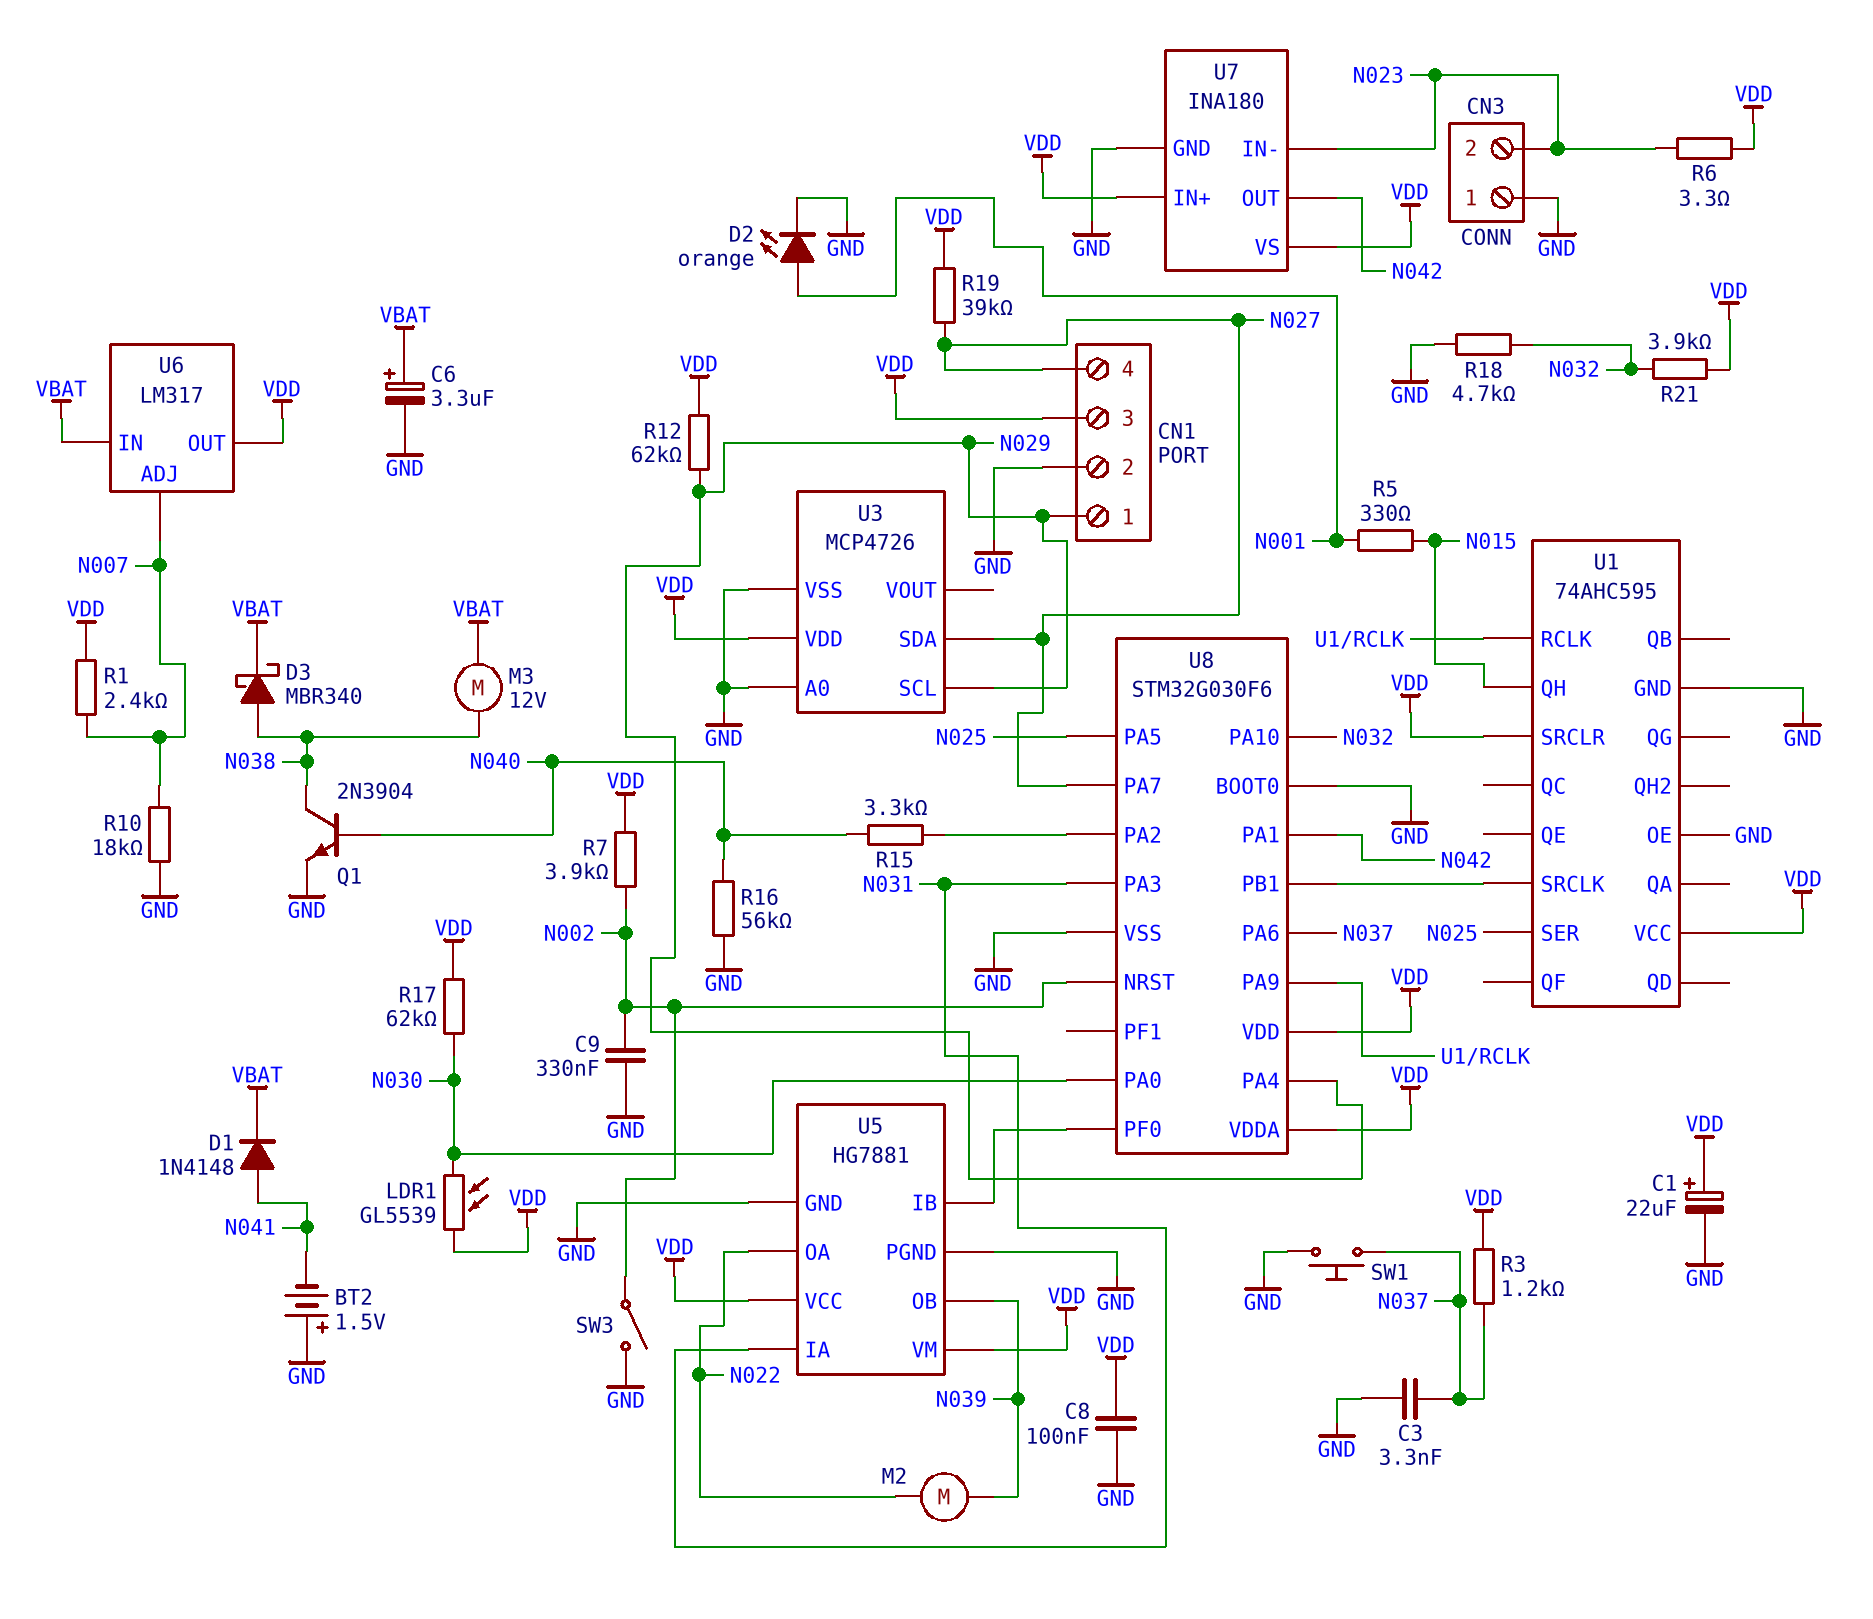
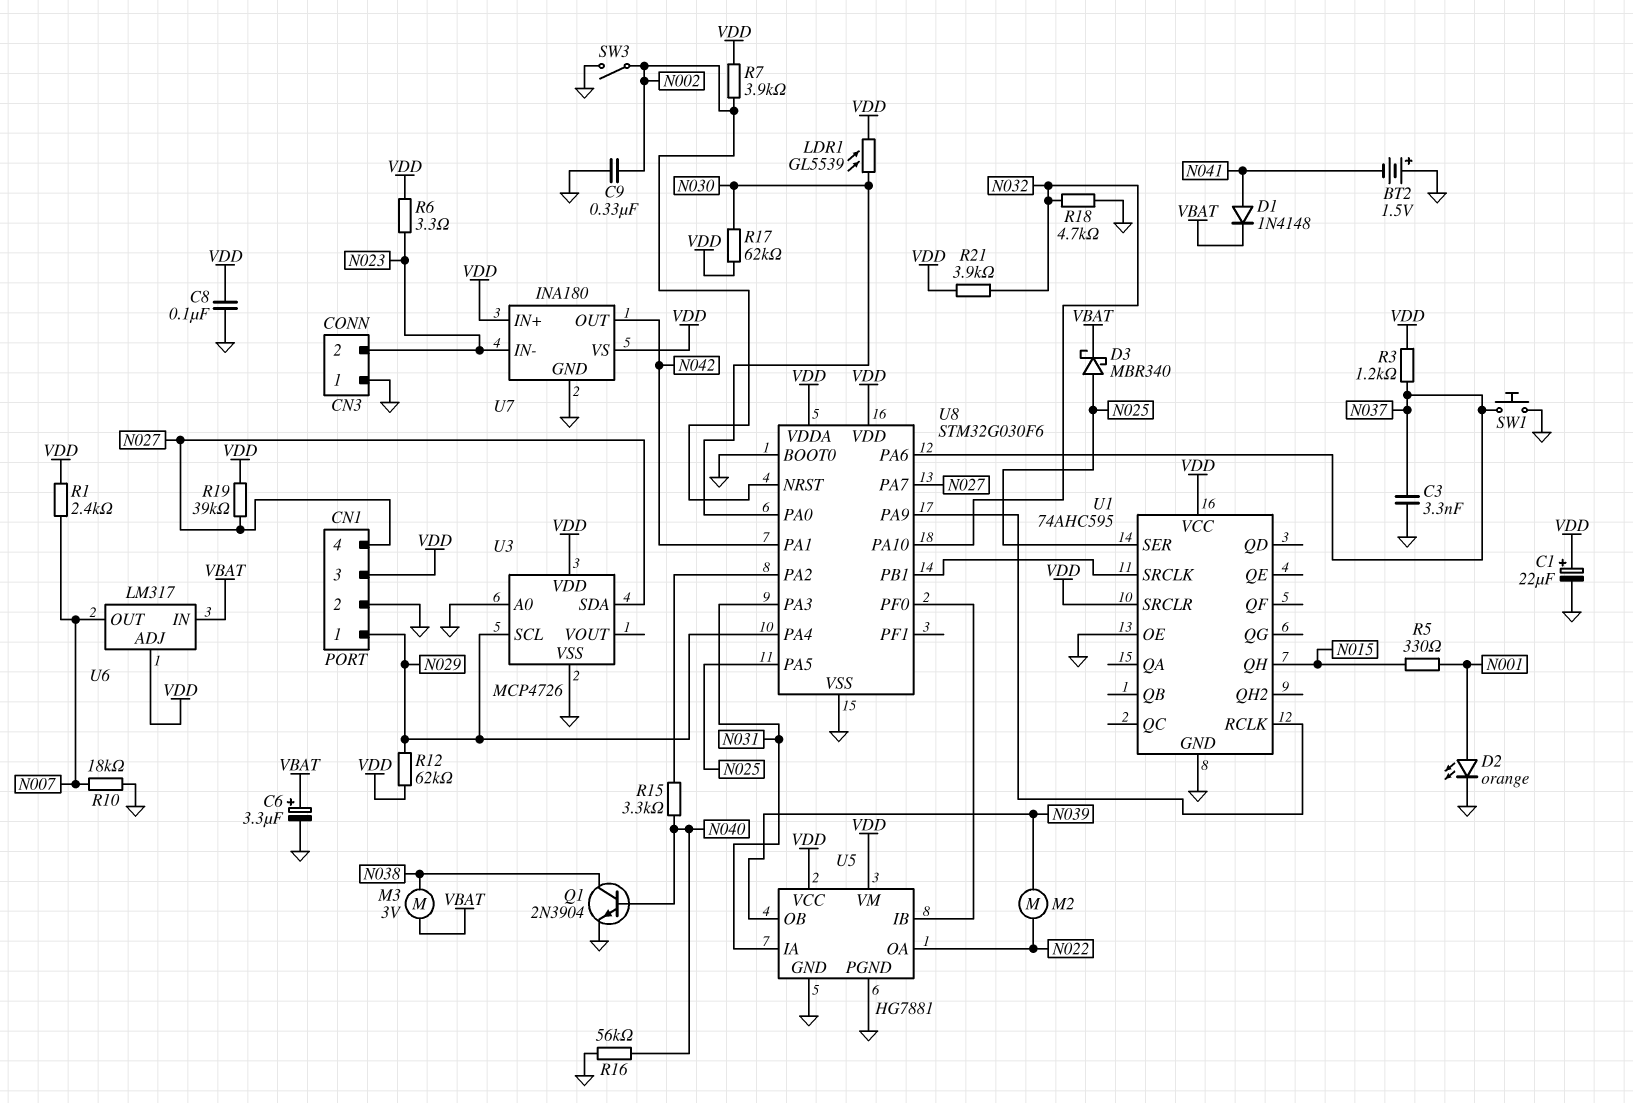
D3: schottky MBR340 (A N038, K VBAT) -> schottky MBR340 (A N025, K VBAT)
M3: motor 12V (N038, VBAT) -> motor 3V (N038, VBAT)
U6 pin ADJ: N007 -> VDD
U6 pin OUT: VDD -> N007

